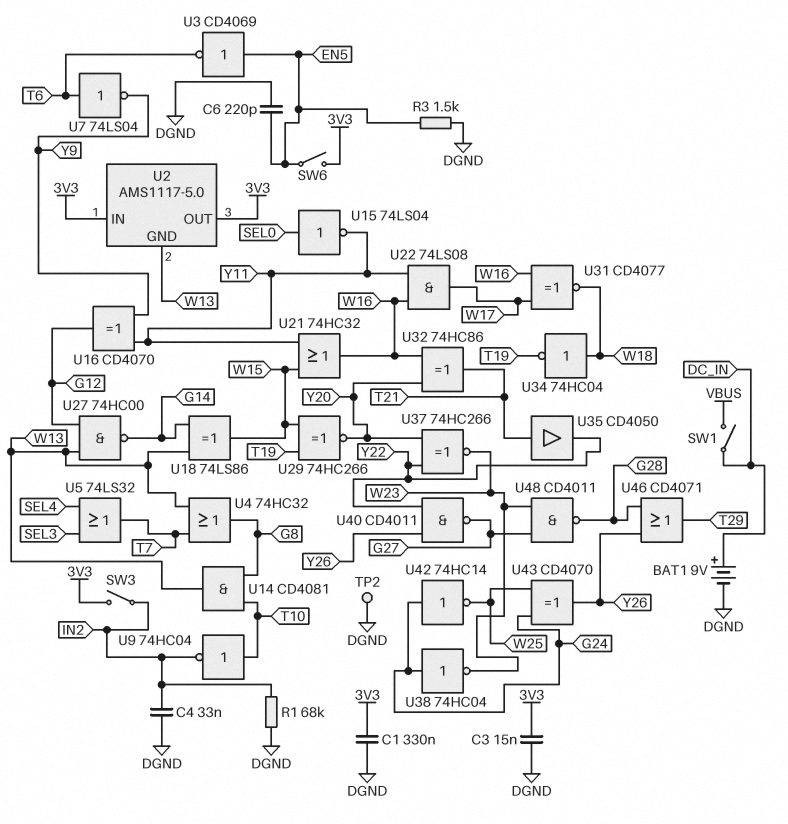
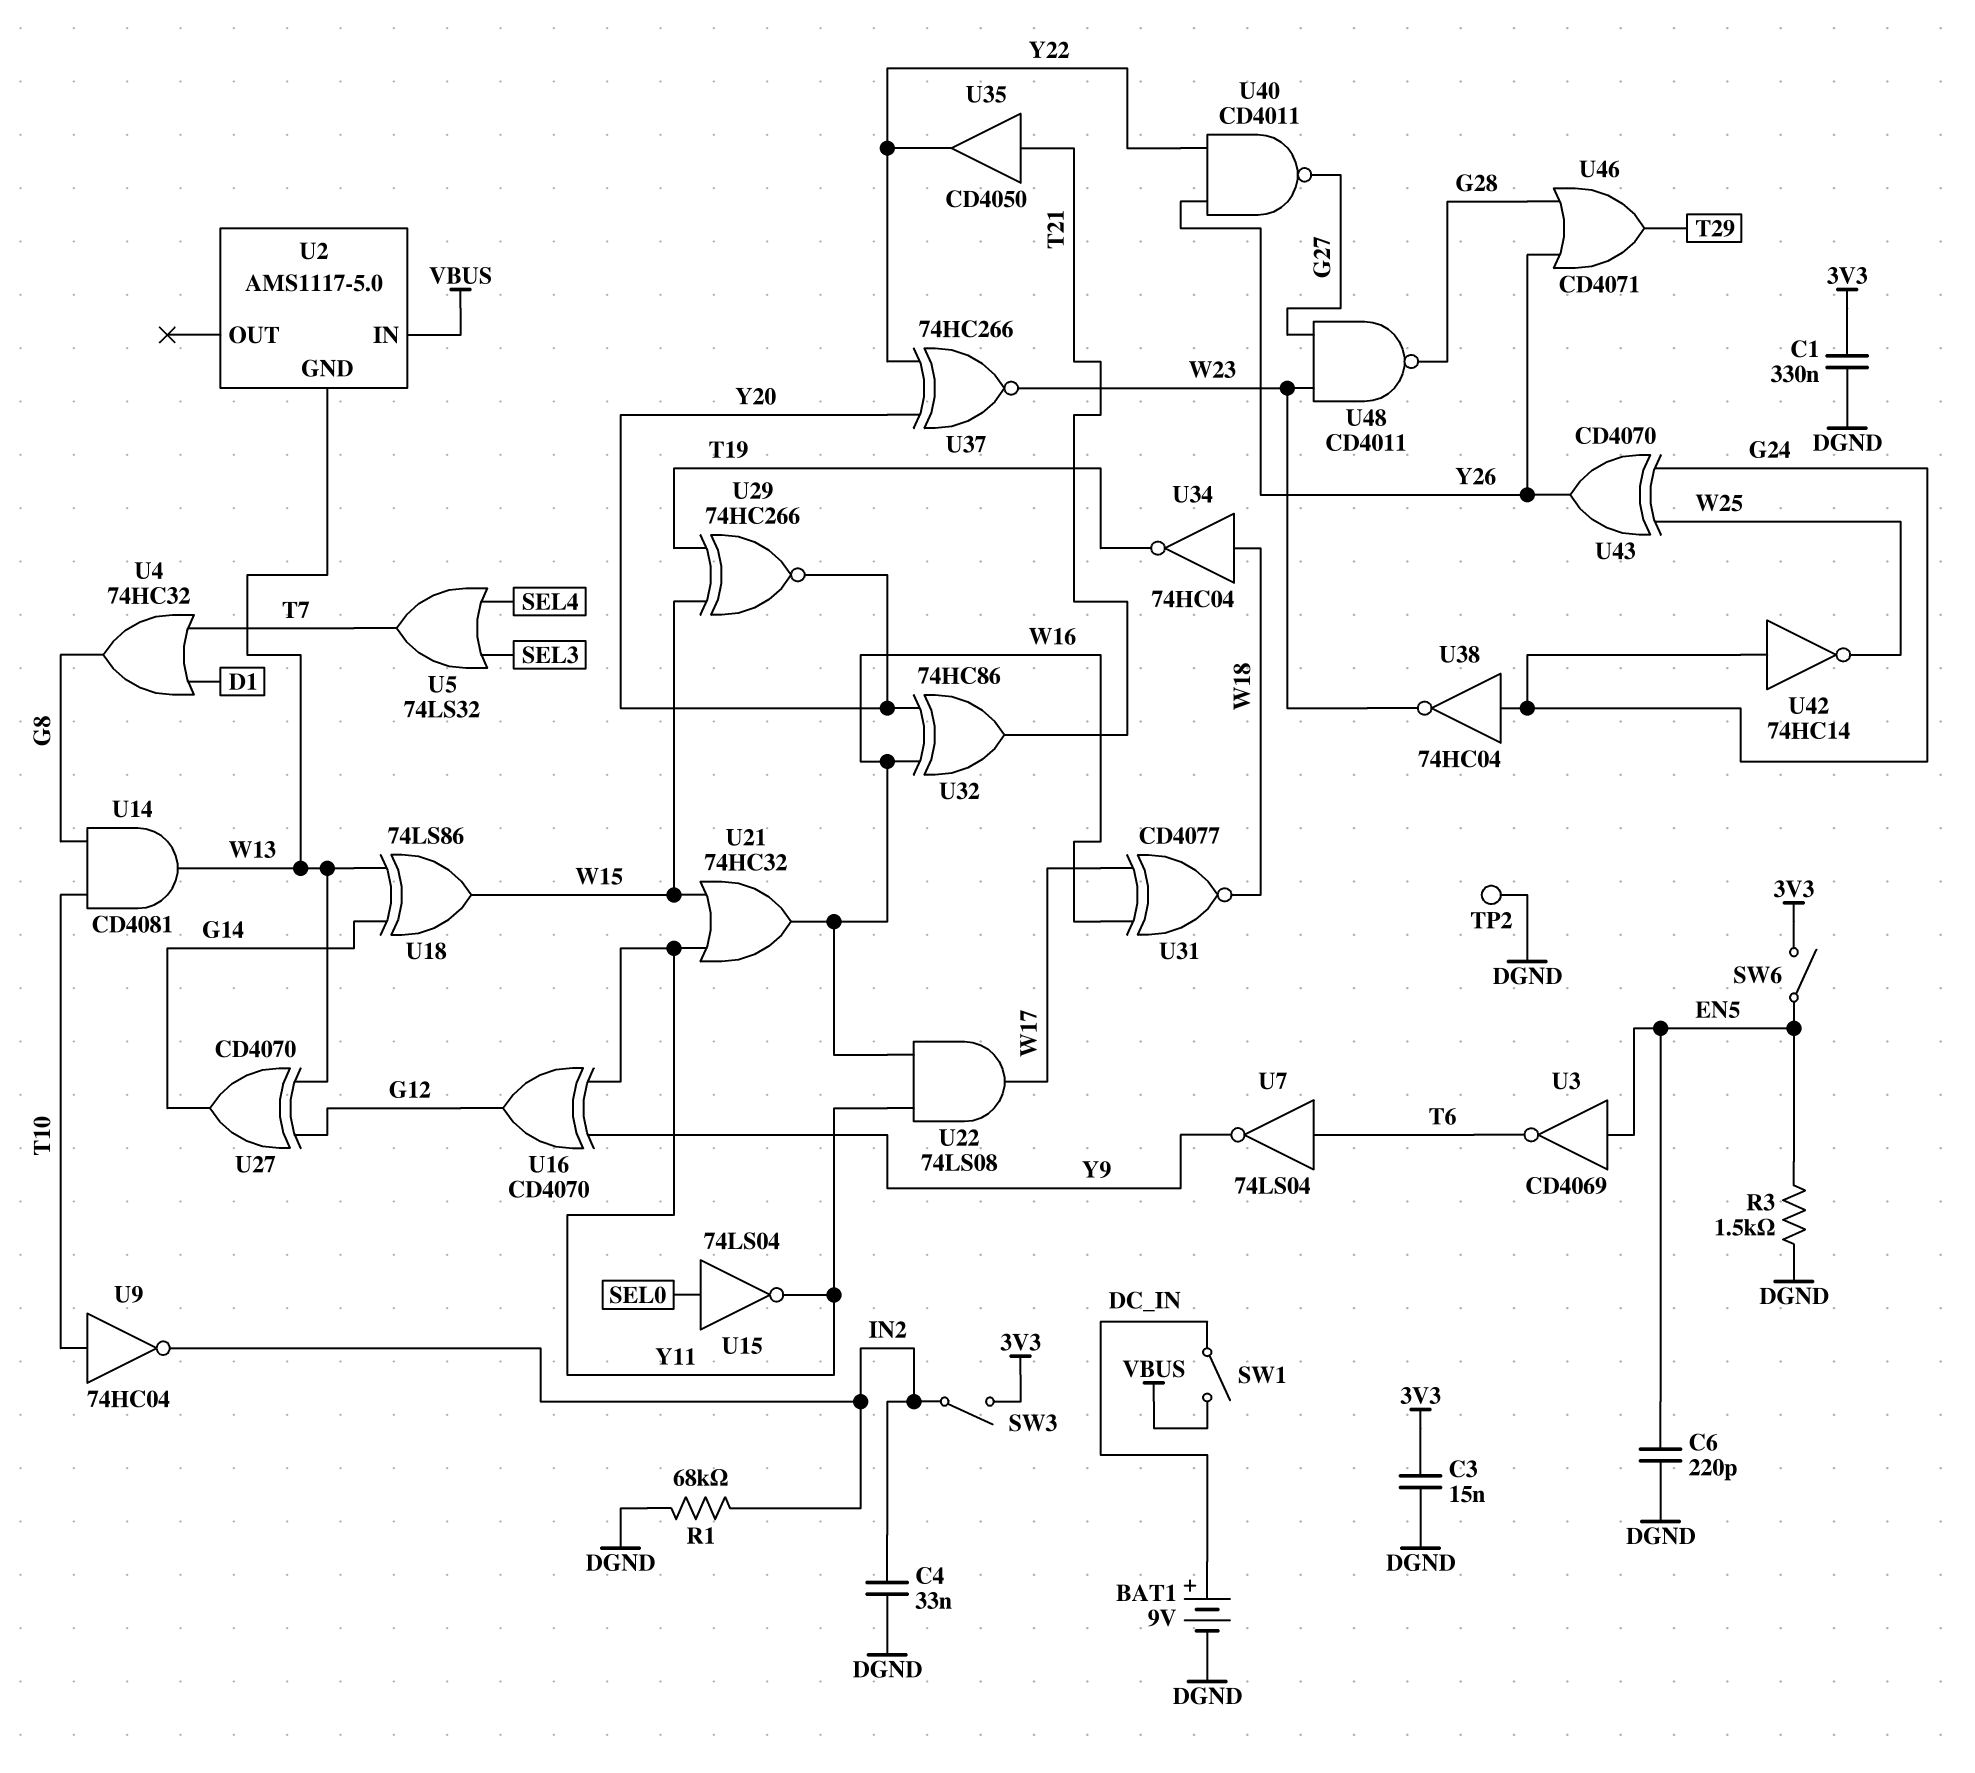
U2 pin IN: 3V3 -> VBUS
U2 pin OUT: 3V3 -> none
U4: OR 74HC32 (in T7, in W13, out G8) -> OR 74HC32 (in D1, in T7, out G8)
U27: NAND 74HC00 (in G12, in W13, out G14) -> XOR CD4070 (in G12, in W13, out G14)

